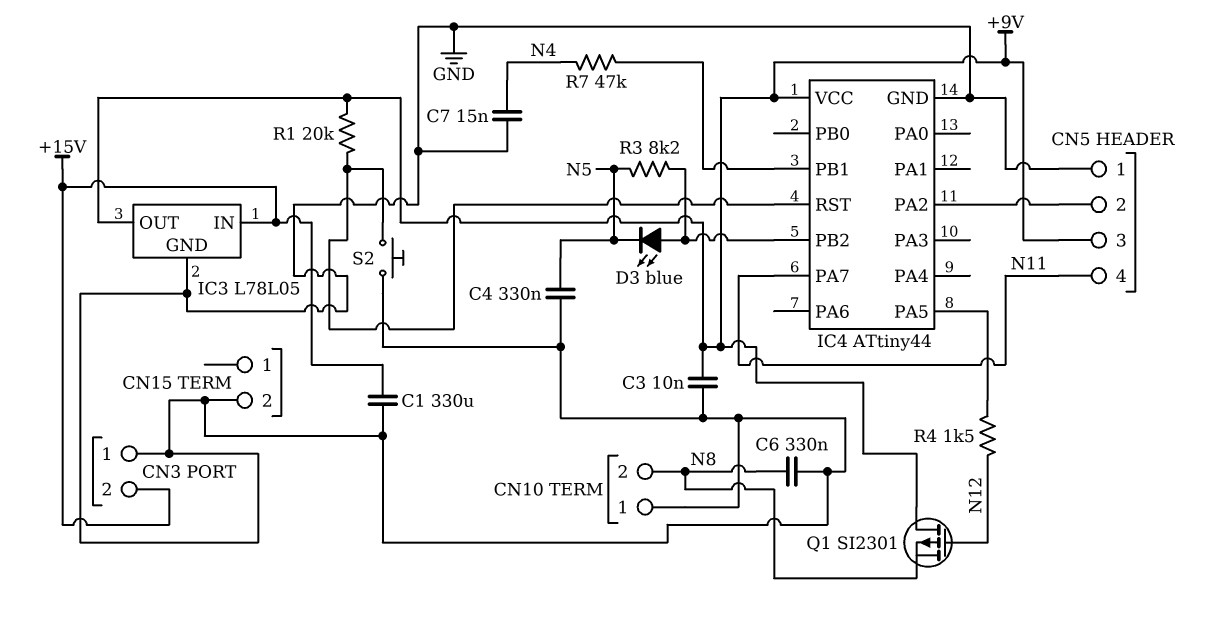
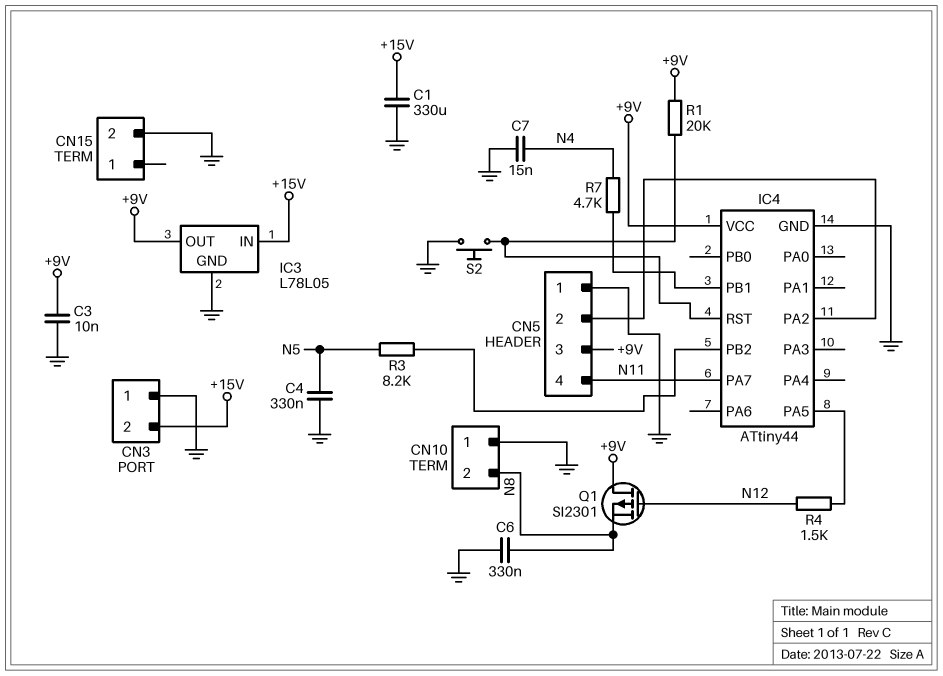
D3: LED blue (A IC4/PB2, K N5) -> none
R7: 47k (IC4/PB1, N4) -> 4.7k (IC4/PB1, N4)

